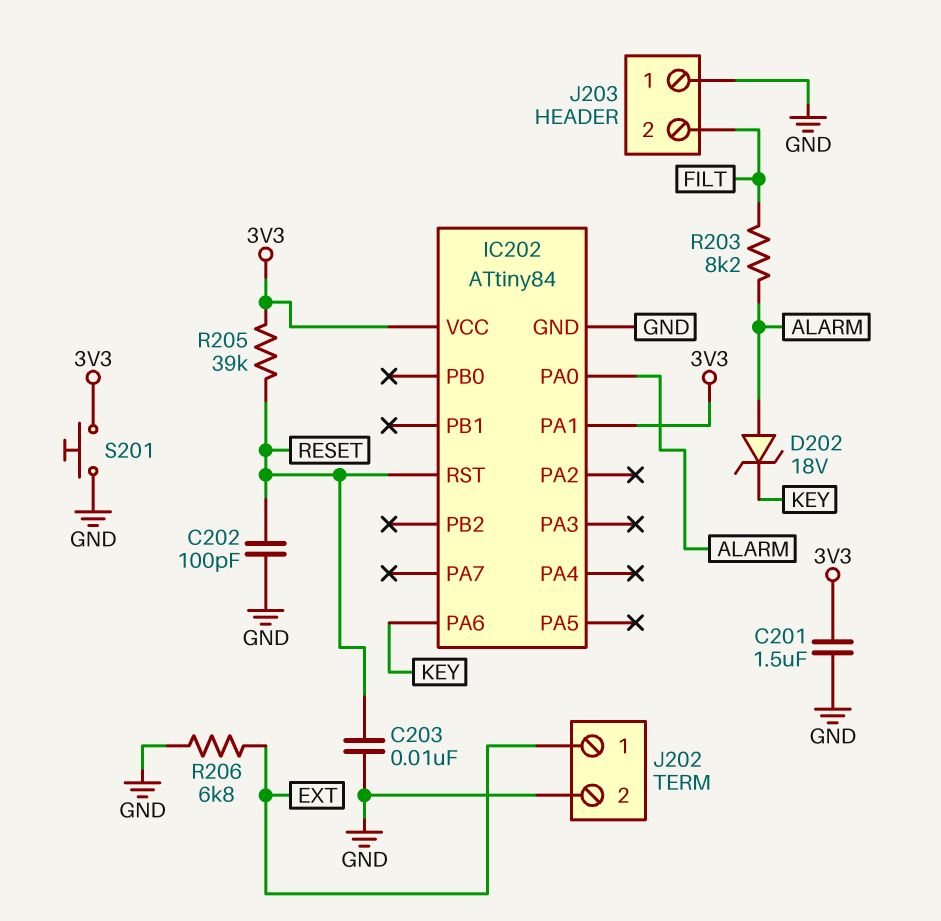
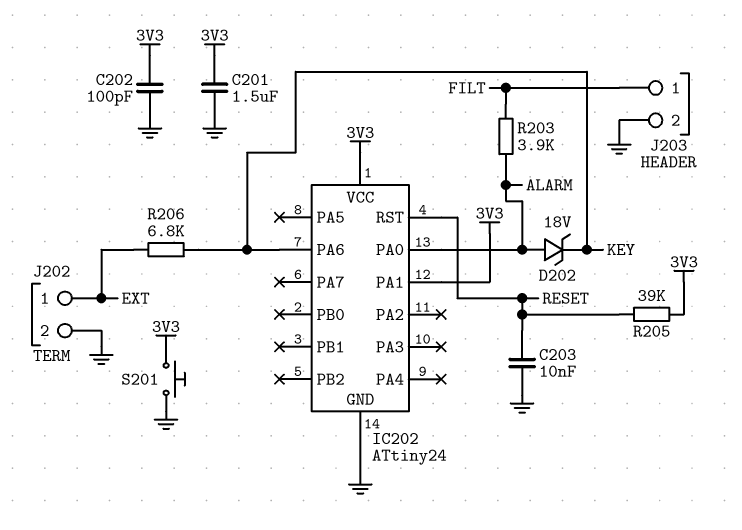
C202: 100pF (GND, RESET) -> 100pF (3V3, GND)
IC202: ATtiny84 -> ATtiny24
J203 pin 1: GND -> FILT
J203 pin 2: FILT -> GND
R203: 8.2k (ALARM, FILT) -> 3.9k (ALARM, FILT)
R206: 6.8k (EXT, GND) -> 6.8k (EXT, KEY)

